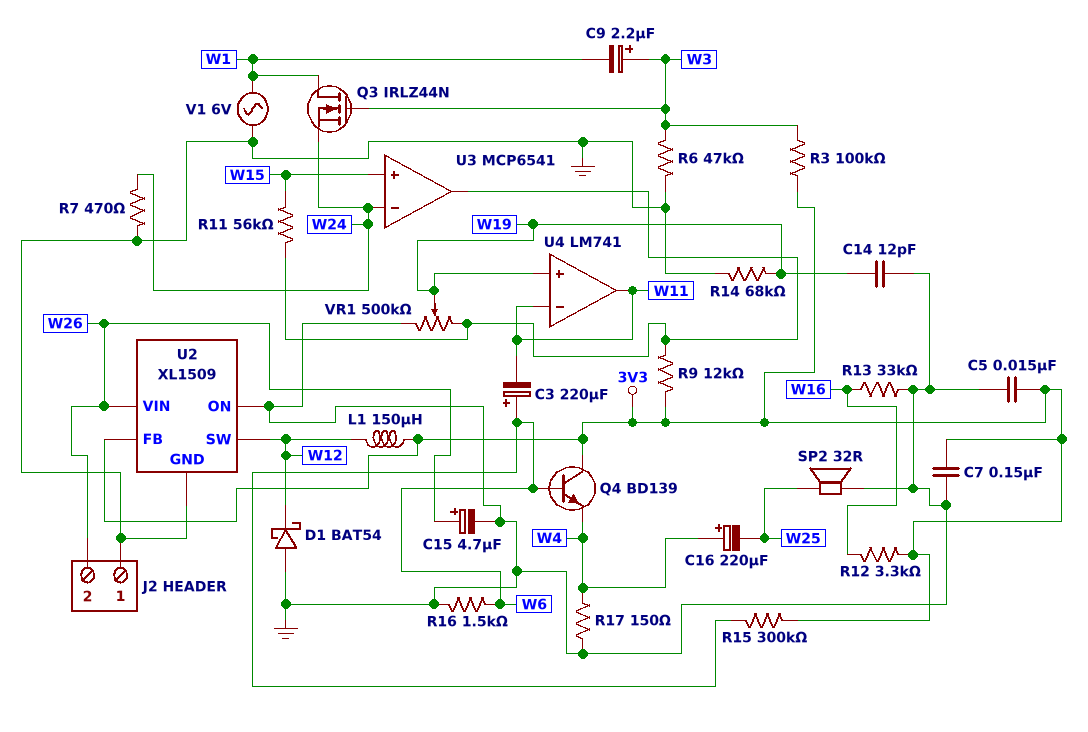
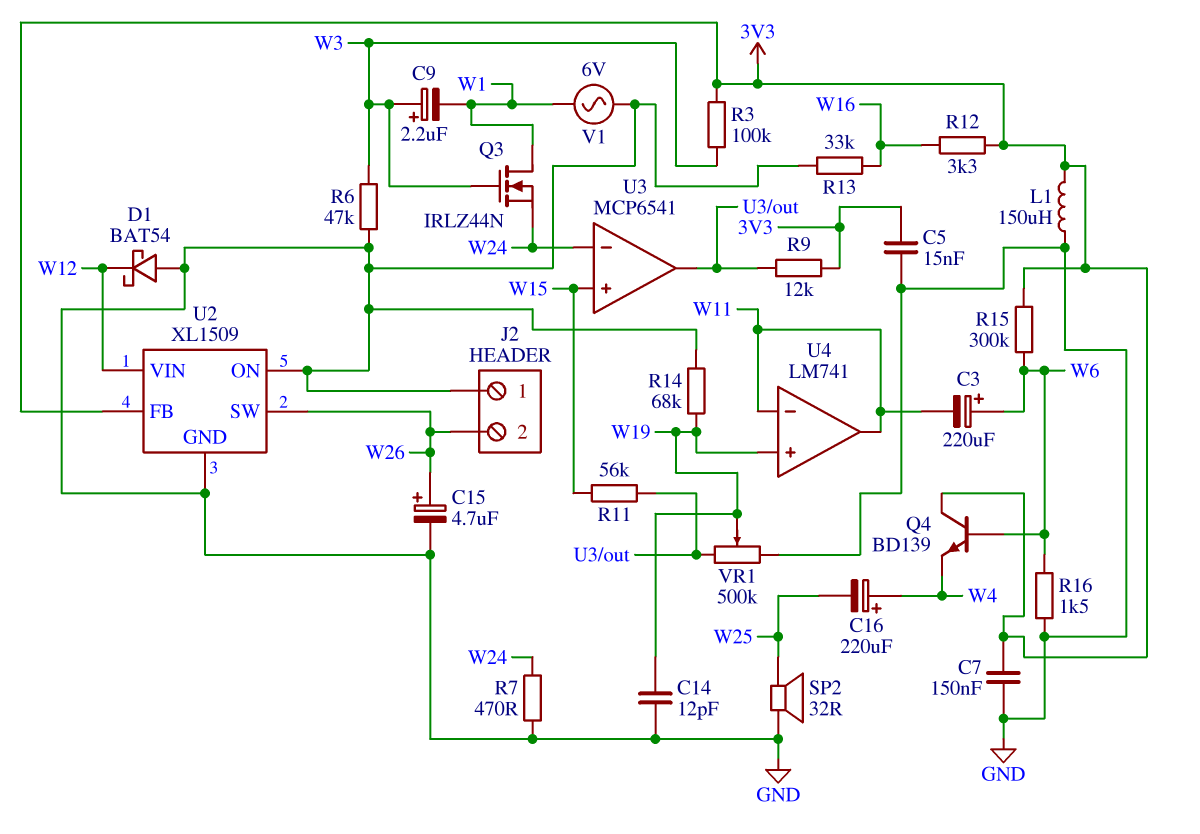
L1: 150uH (3V3, W12) -> 150uH (3V3, GND)
R17: 150 (GND, W4) -> none
U2 pin SW: W12 -> W26
U2 pin VIN: W26 -> W12

